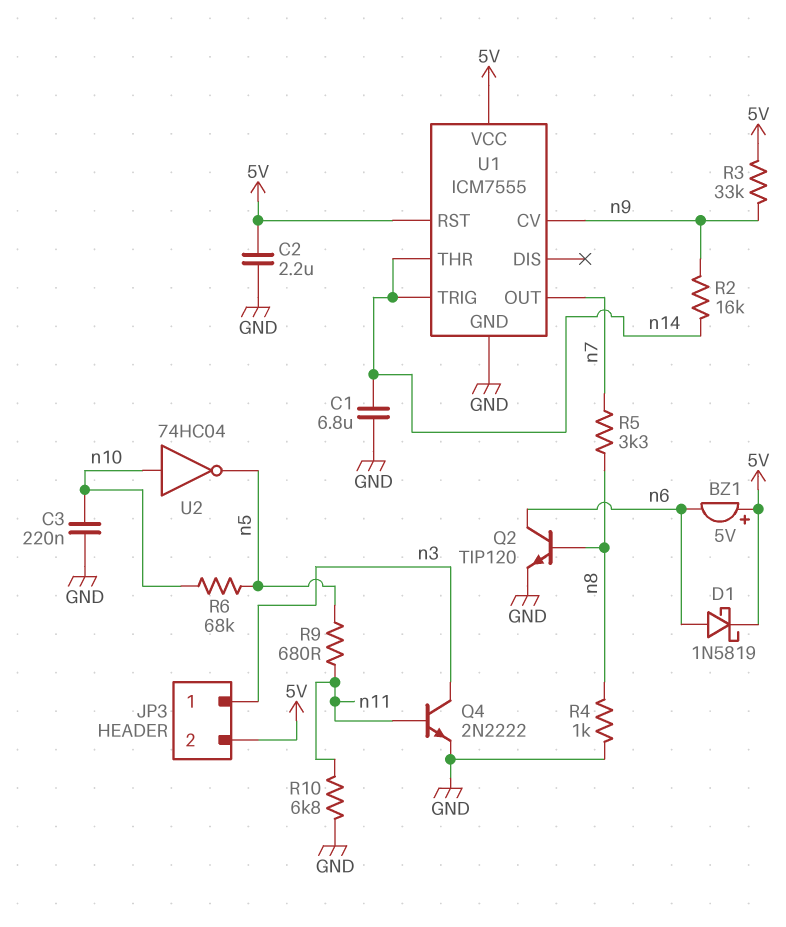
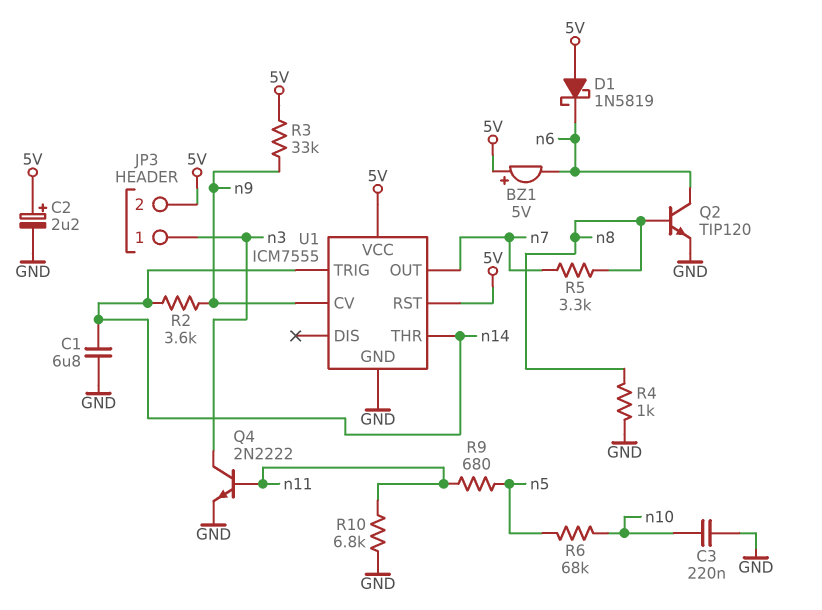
C2: 2.2uF (5V, GND) -> 2.2uF (plus 5V, minus GND)
D1: schottky 1N5819 (A n6, K 5V) -> schottky 1N5819 (A 5V, K n6)
R2: 16k (n9, n14) -> 3.6k (n9, n14)
U2: NOT 74HC04 (in n10, out n5) -> none

